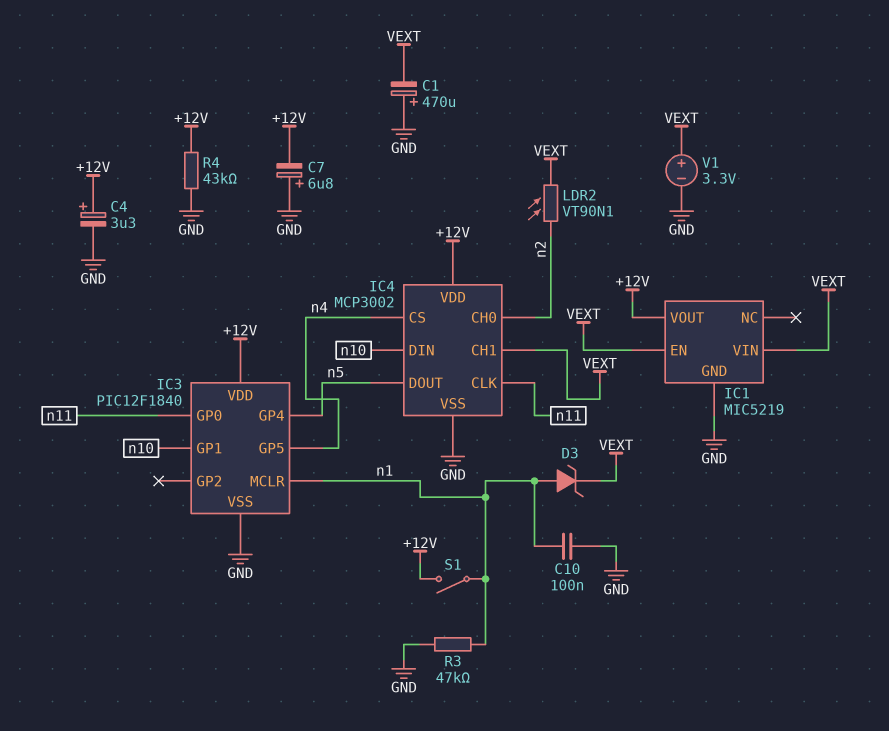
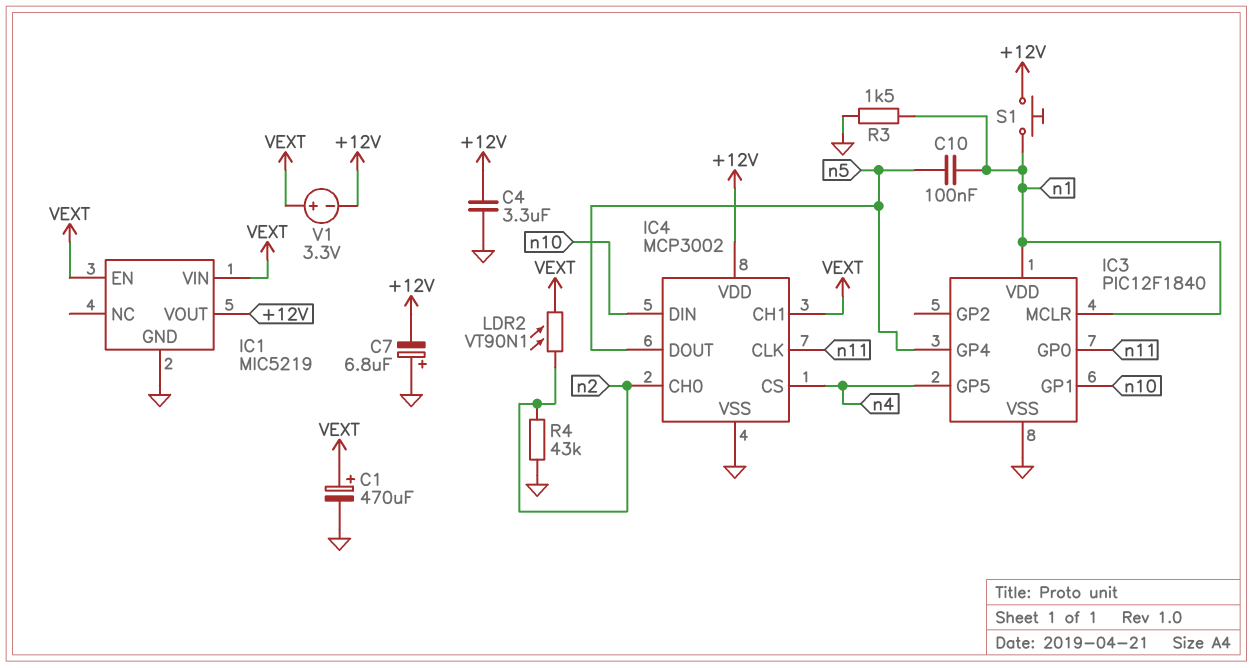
C1: 470uF (plus GND, minus VEXT) -> 470uF (plus VEXT, minus GND)
C4: 3.3uF (plus +12V, minus GND) -> 3.3uF (+12V, GND)
C10: 100nF (GND, n1) -> 100nF (n1, n5)
D3: zener (A n1, K VEXT) -> none
IC3 pin VDD: +12V -> n1
R3: 47k (GND, n1) -> 1.5k (GND, n1)
R4: 43k (+12V, GND) -> 43k (GND, n2)
S1: switch (+12V, n1) -> button (+12V, n1)
V1: 3.3V (plus VEXT, minus GND) -> 3.3V (plus VEXT, minus +12V)

